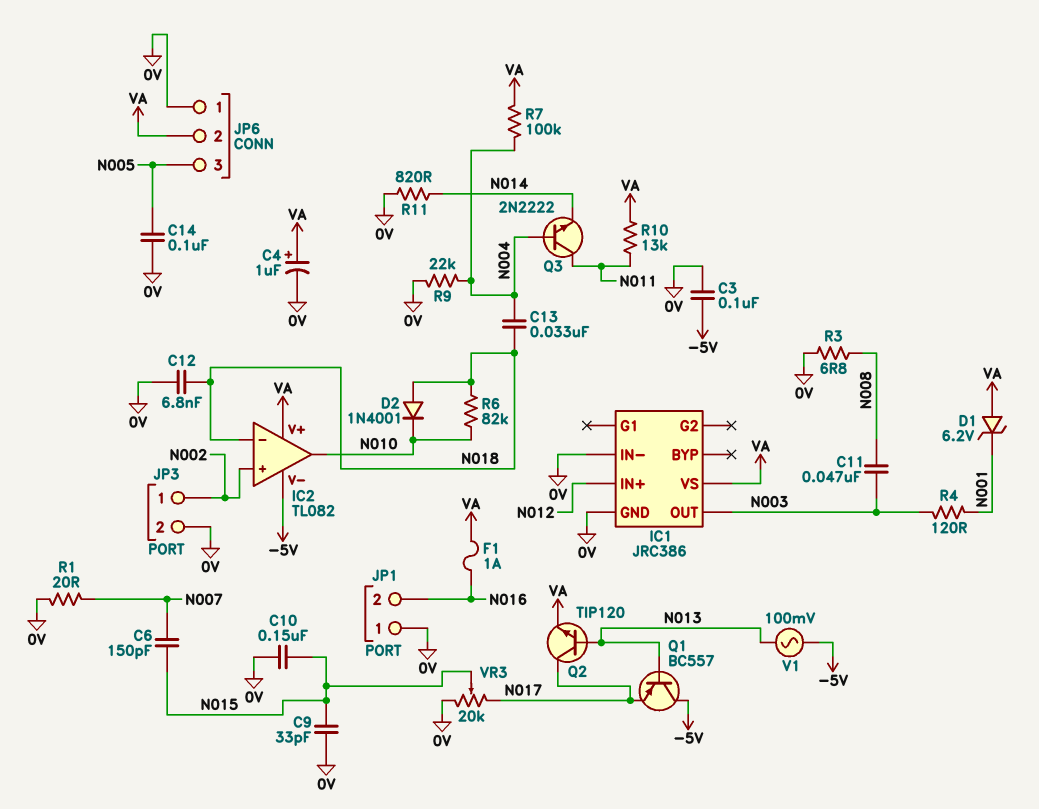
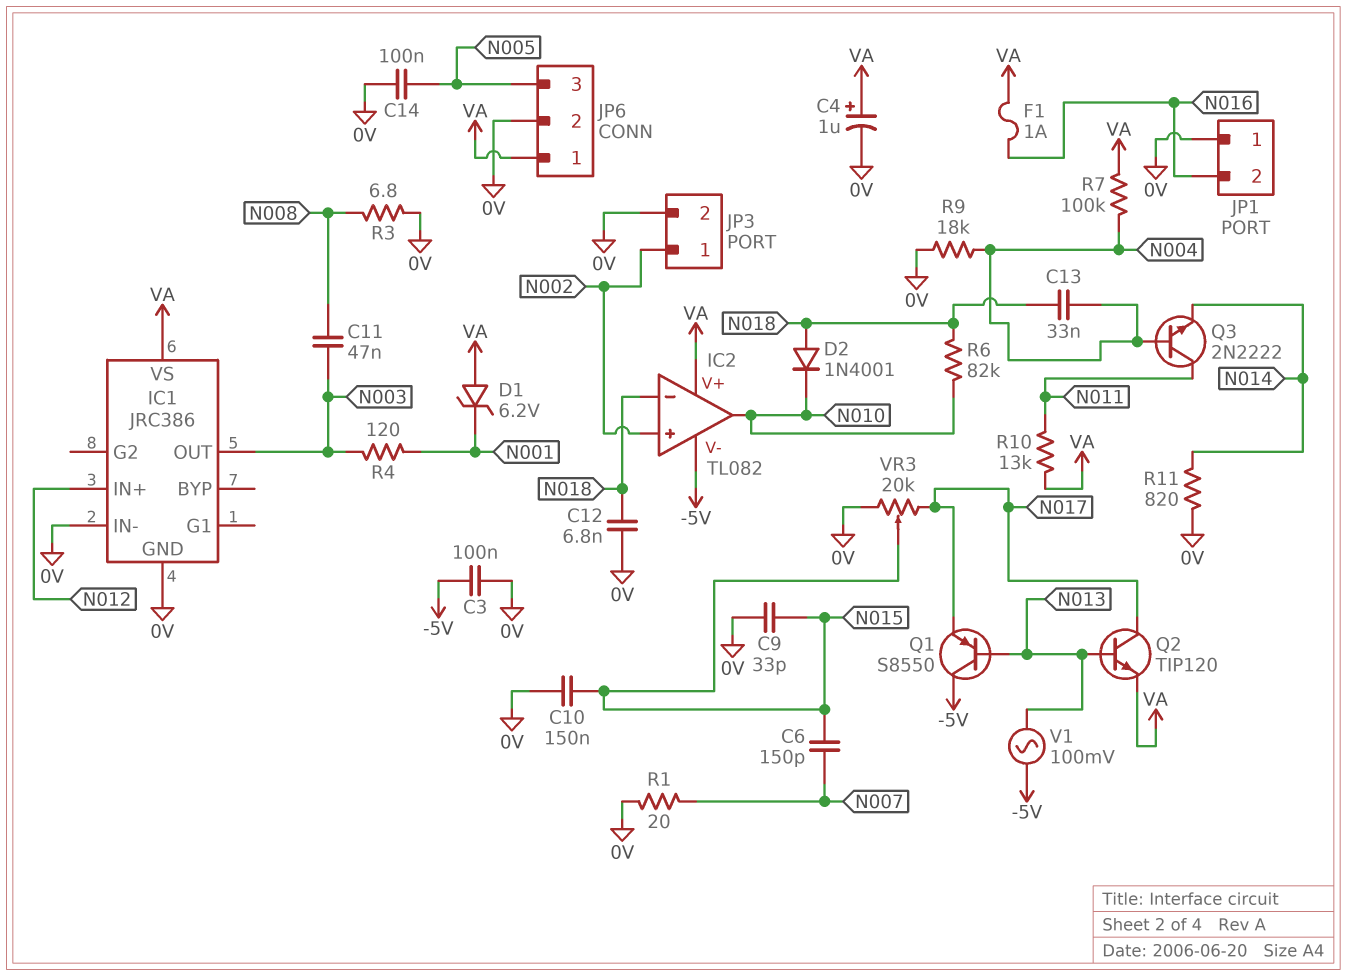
JP6 pin 1: 0V -> VA
JP6 pin 2: VA -> 0V
Q1: PNP BC557 (B N013, C -5V, E N017) -> PNP S8550 (B N013, C -5V, E N017)
R9: 22k (0V, N004) -> 18k (0V, N004)

